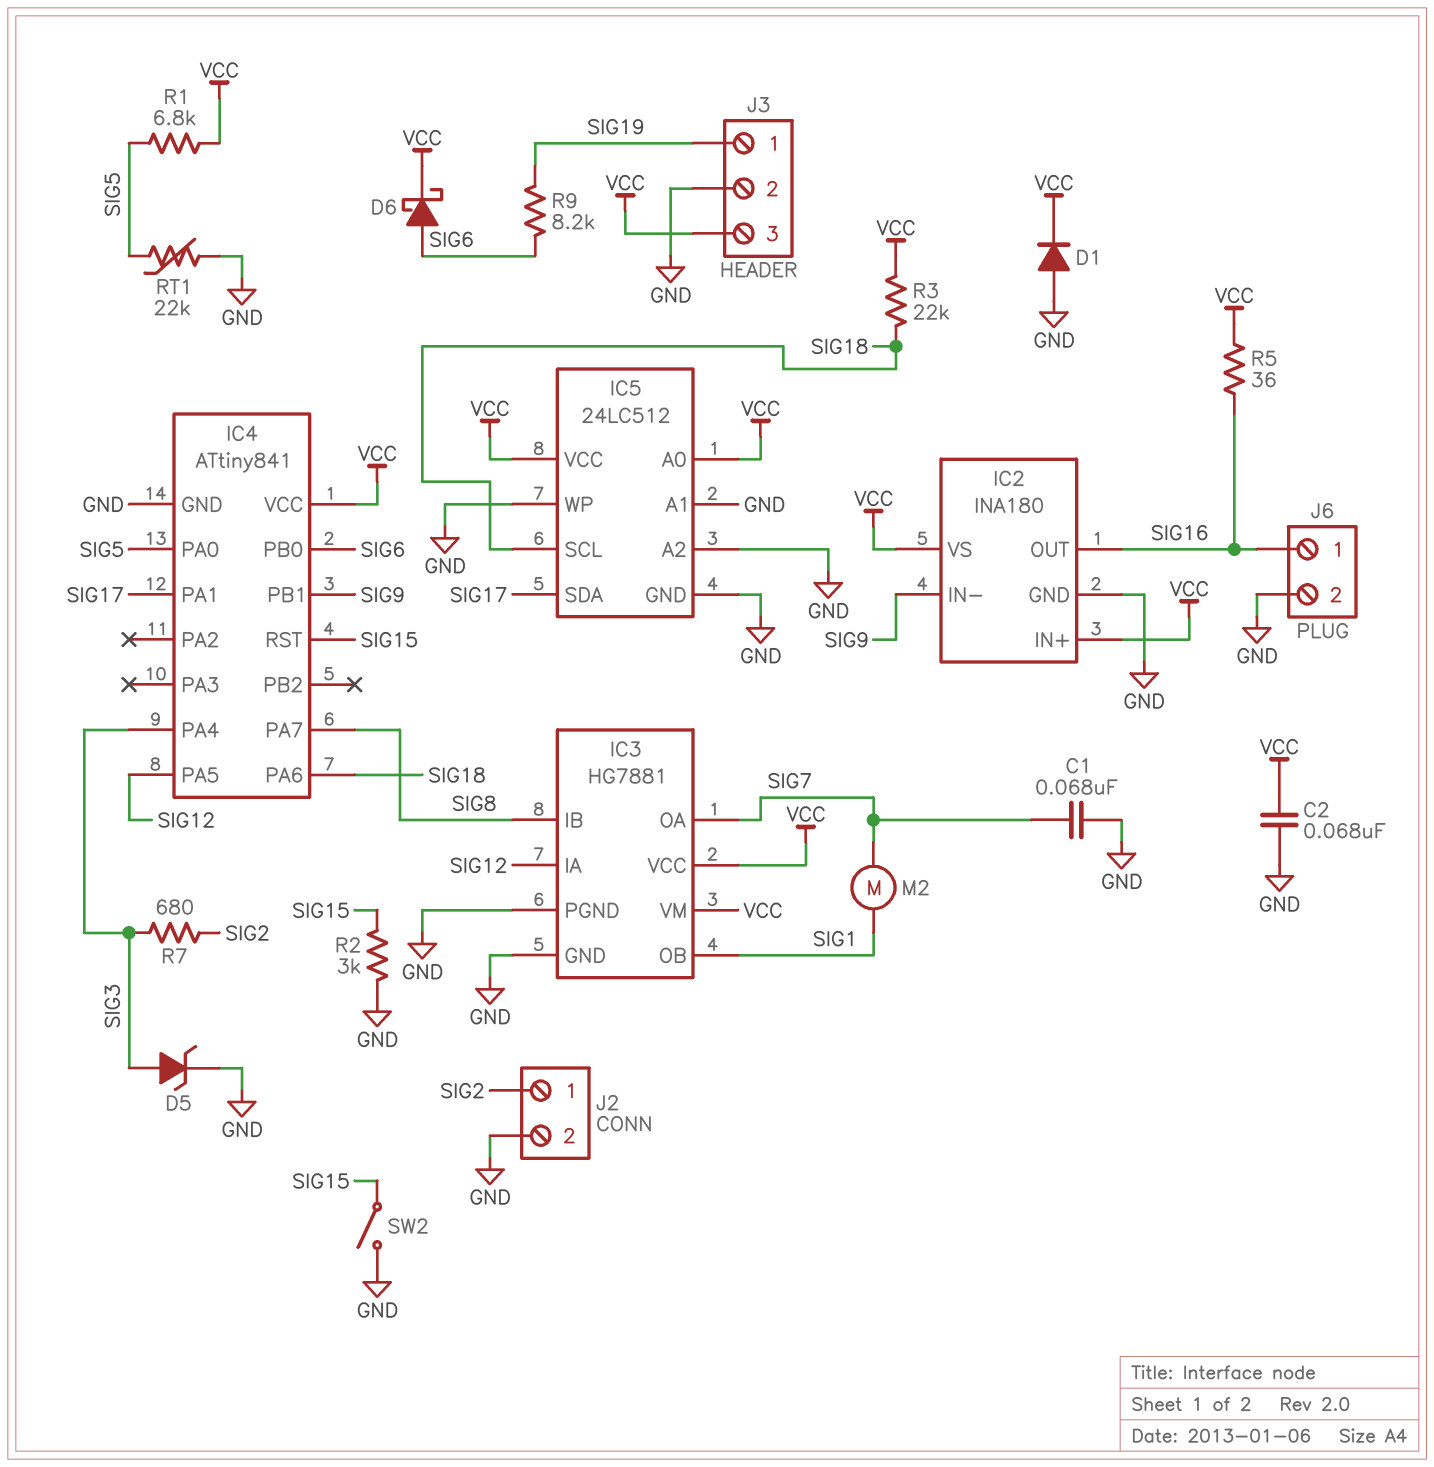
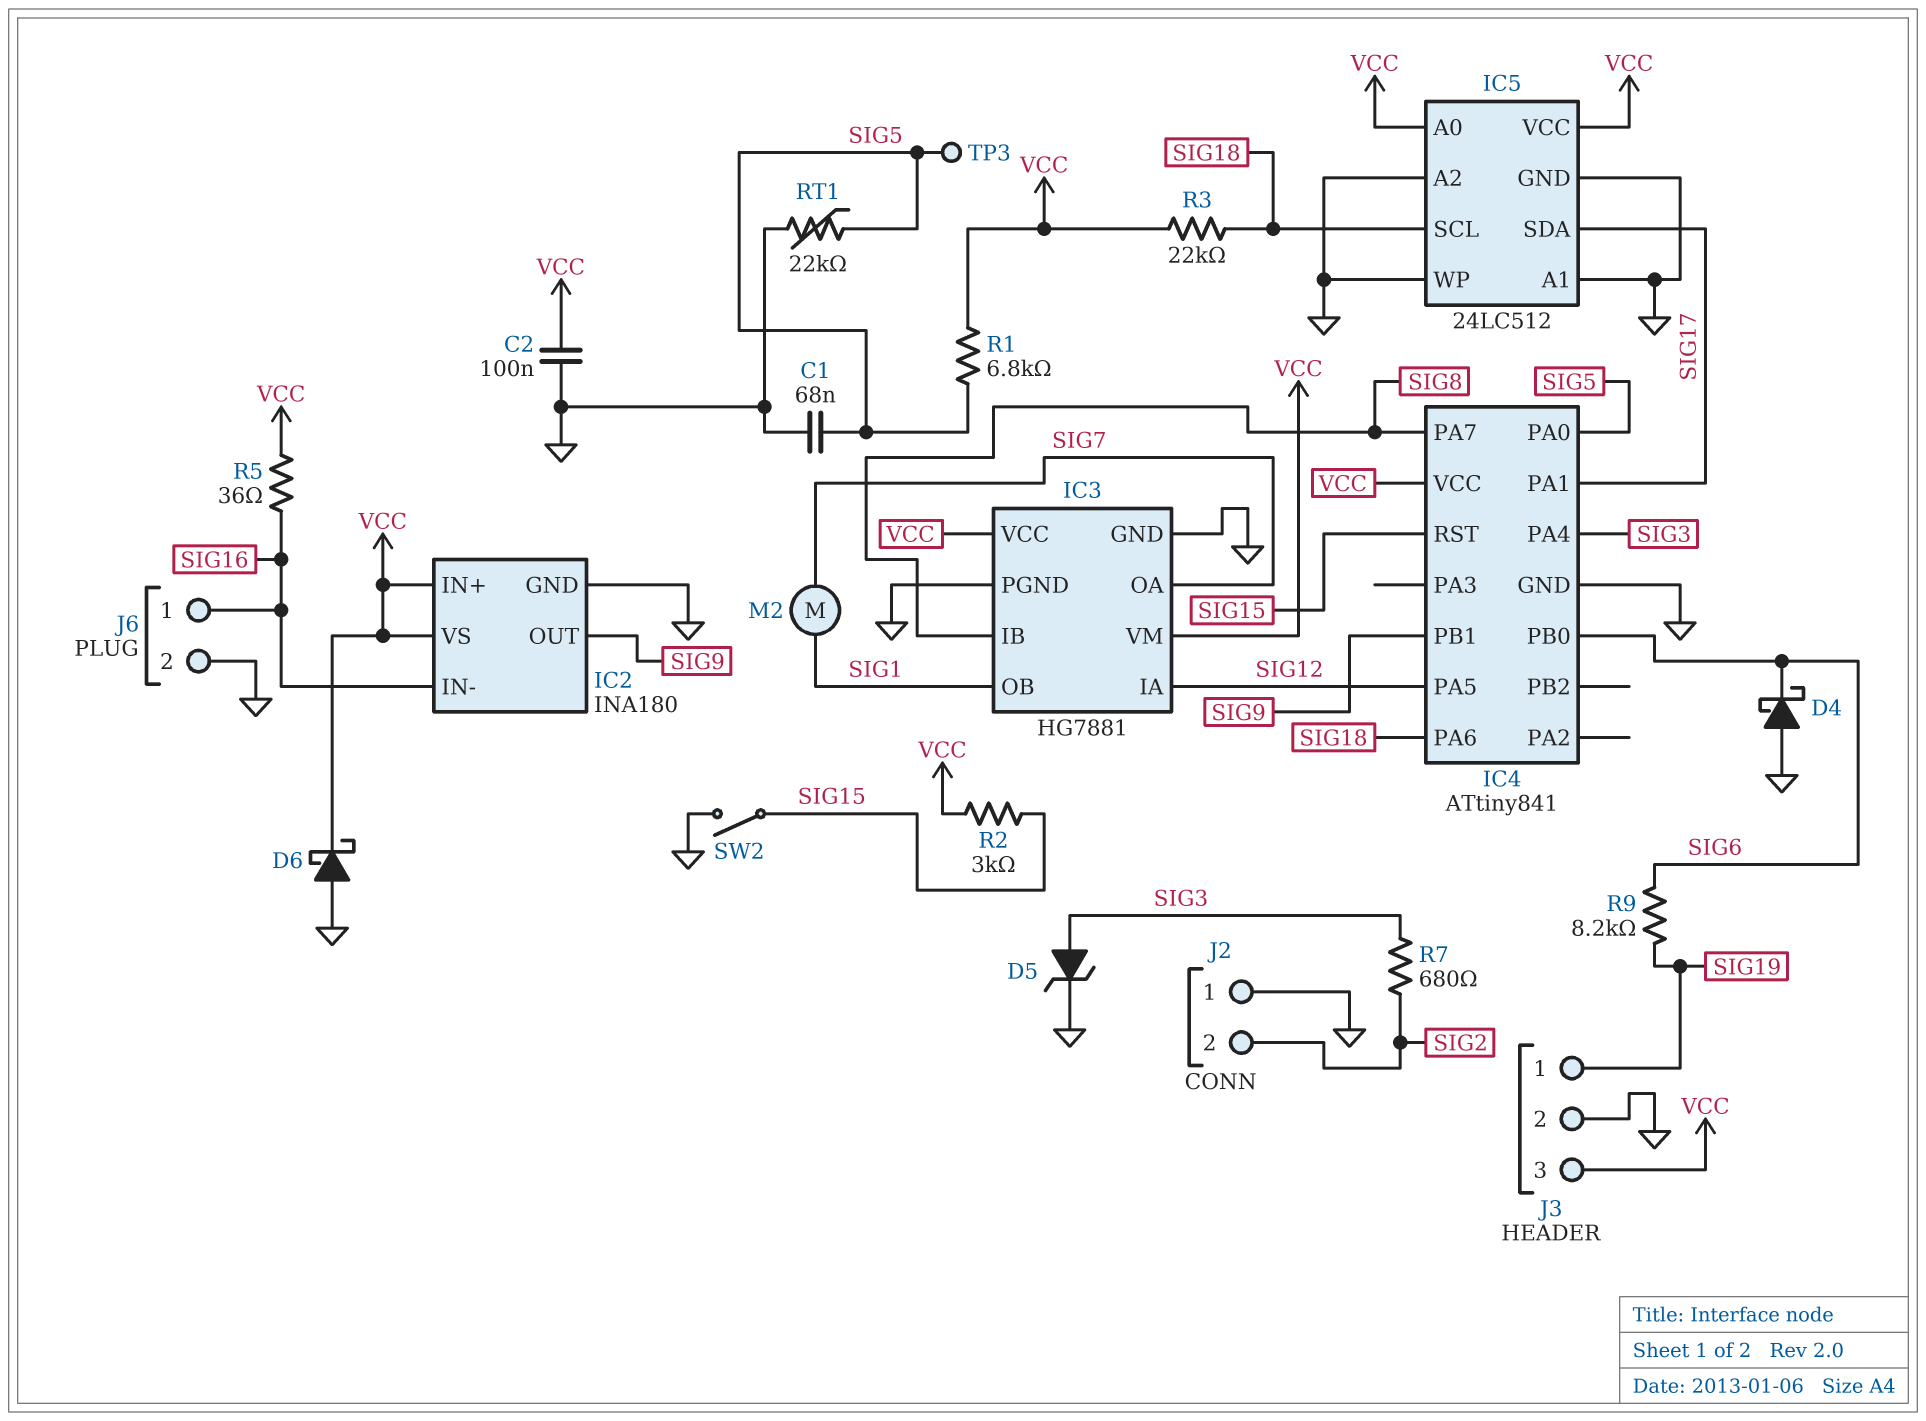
C1: 68nF (GND, SIG7) -> 68nF (GND, SIG5)
C2: 68nF (GND, VCC) -> 100nF (GND, VCC)
D1: diode (A GND, K VCC) -> none
D4: none -> schottky (A GND, K SIG6)
D6: schottky (A SIG6, K VCC) -> schottky (A GND, K VCC)
IC2 pin IN-: SIG9 -> SIG16
IC2 pin OUT: SIG16 -> SIG9
J2 pin 1: SIG2 -> GND
J2 pin 2: GND -> SIG2
R2: 3k (GND, SIG15) -> 3k (SIG15, VCC)
TP3: none -> test point (SIG5)

